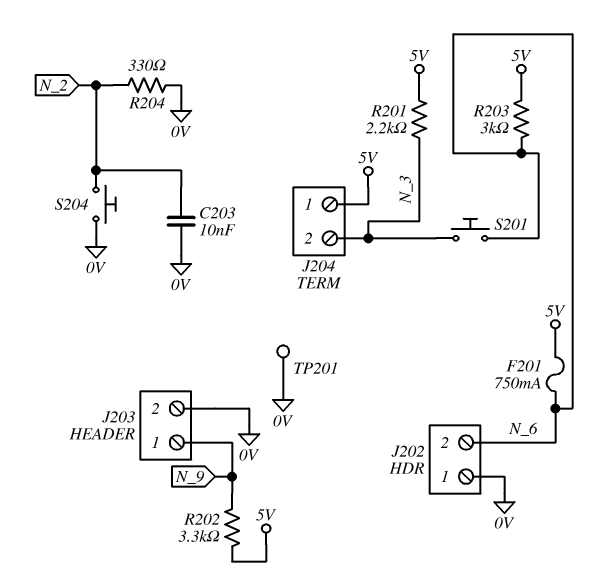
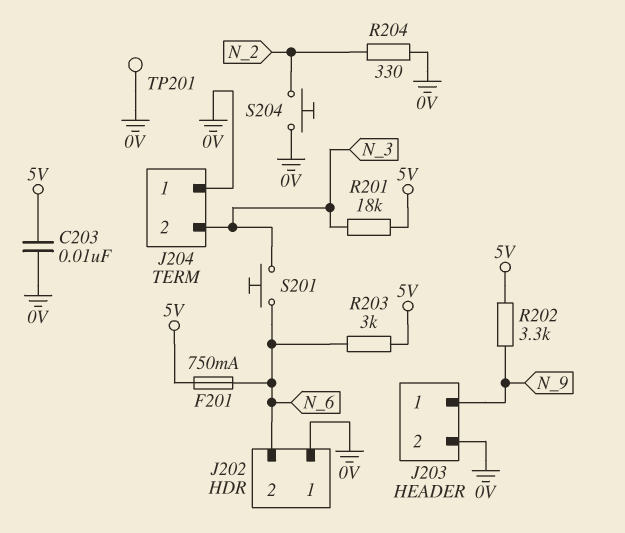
C203: 10nF (0V, N_2) -> 10nF (0V, 5V)
J204 pin 1: 5V -> 0V
R201: 2.2k (5V, N_3) -> 18k (5V, N_3)

